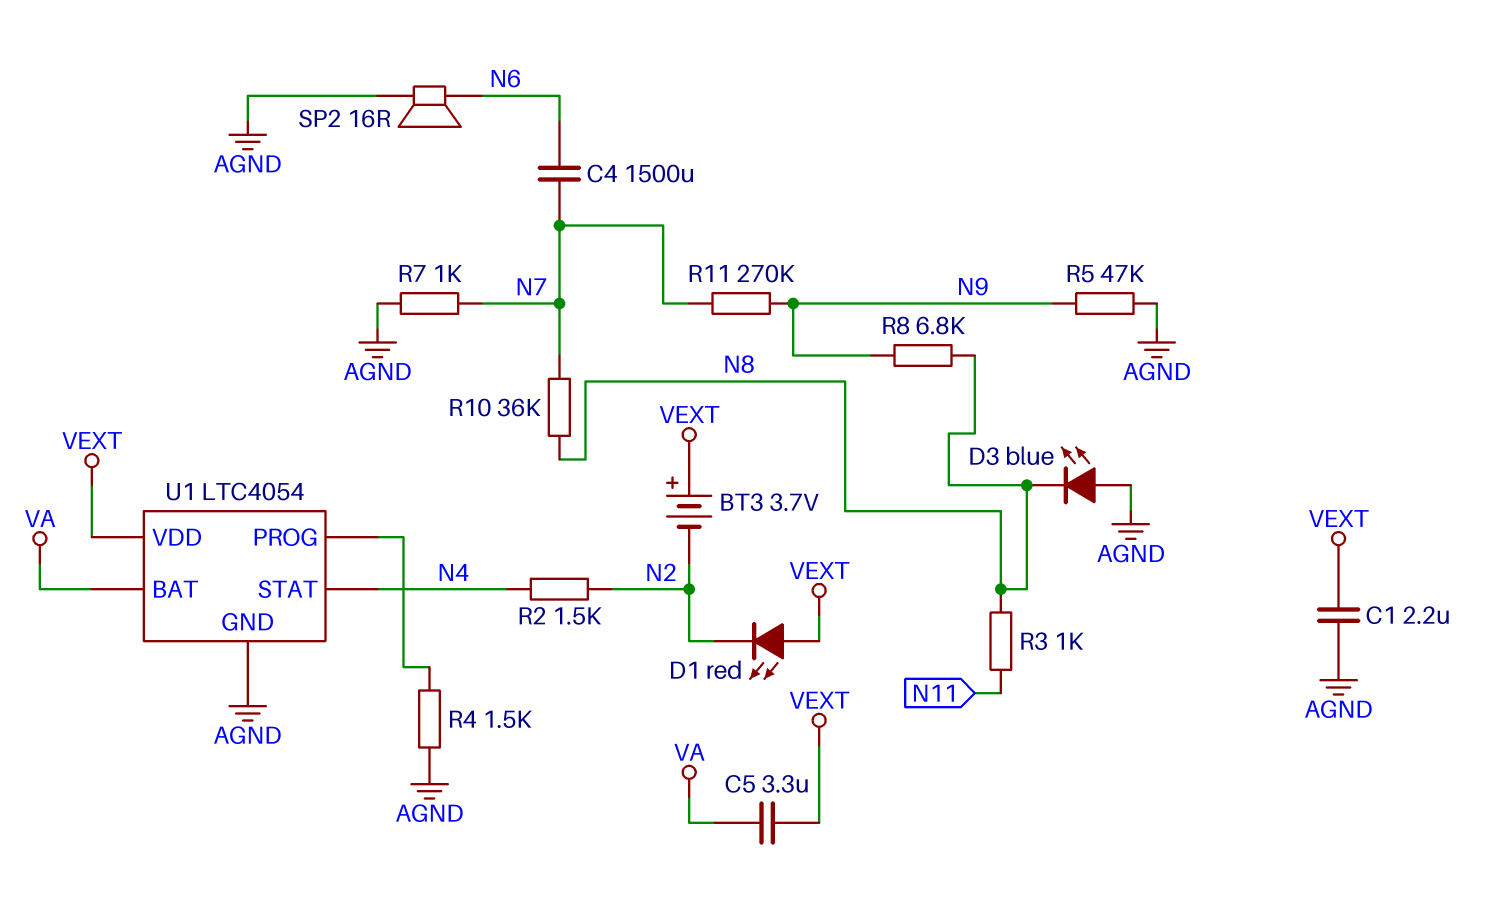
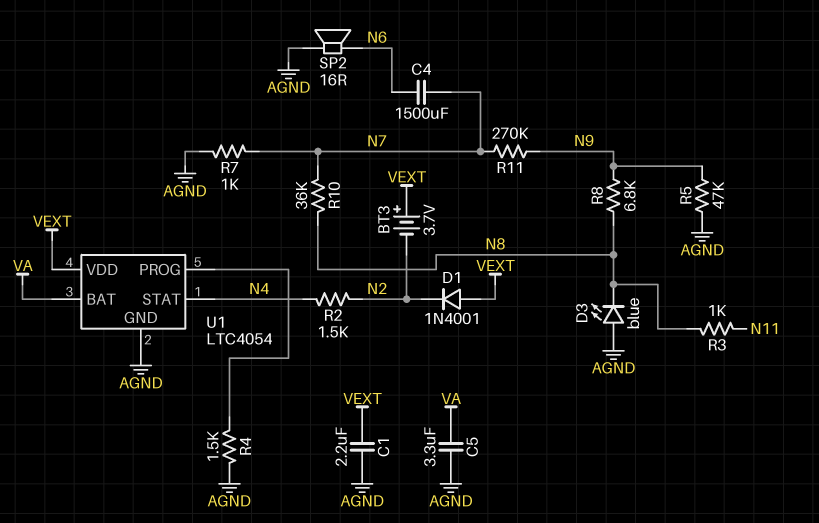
C5: 3.3uF (VA, VEXT) -> 3.3uF (AGND, VA)
D1: LED red (A VEXT, K N2) -> diode 1N4001 (A VEXT, K N2)

